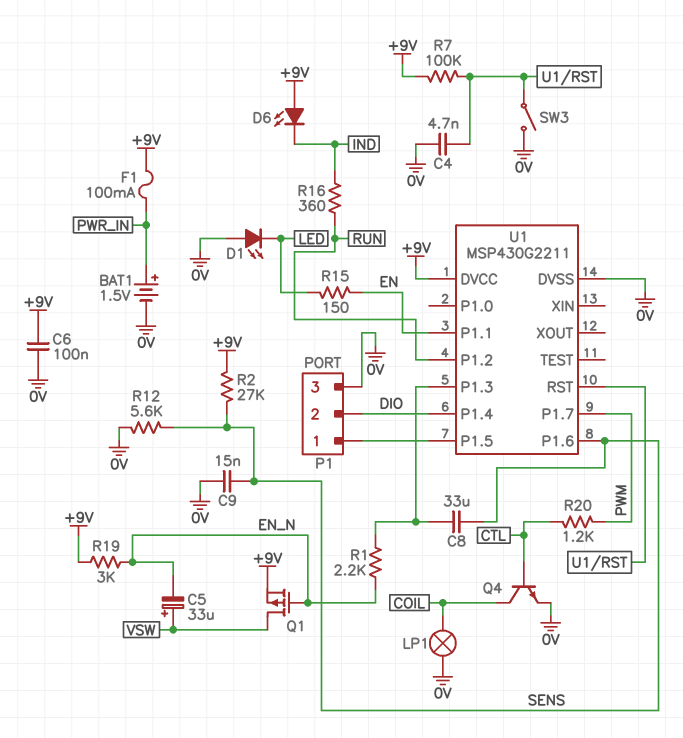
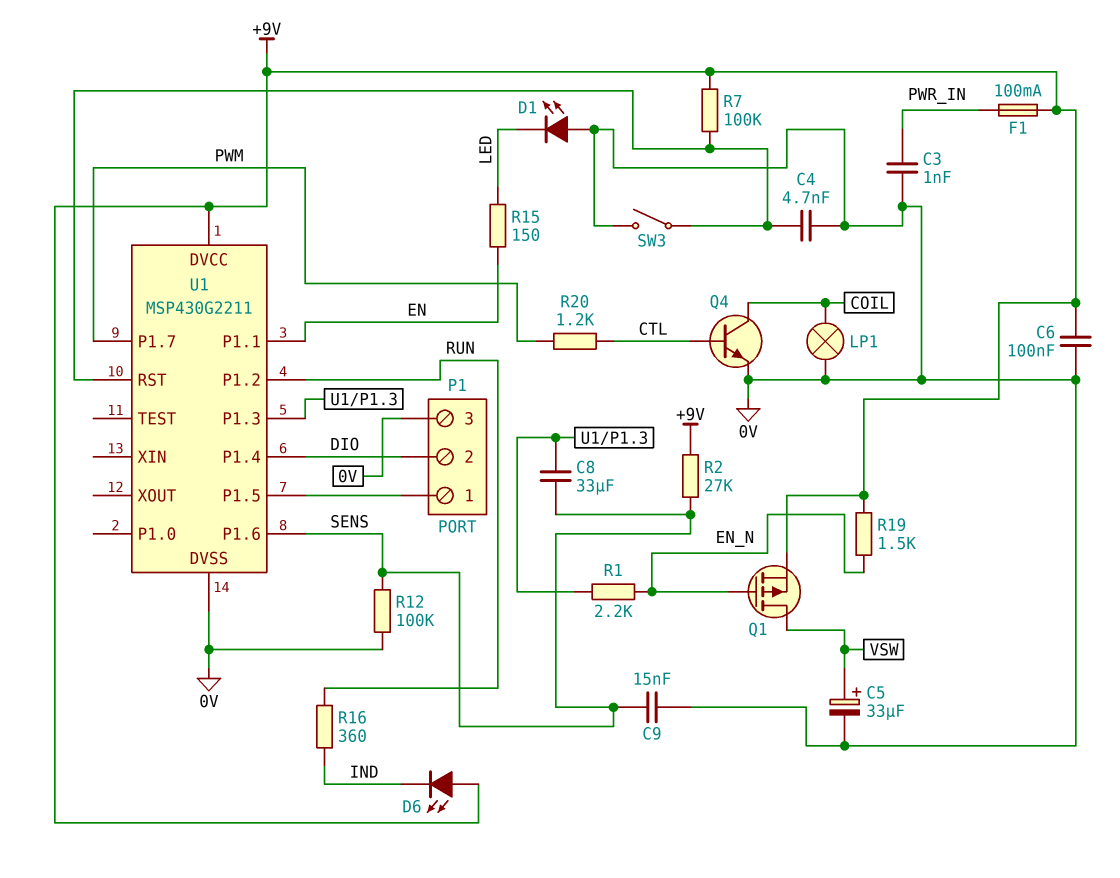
BAT1: 1.5V (plus PWR_IN, minus 0V) -> none
C3: none -> 1nF (0V, PWR_IN)
C5: 33uF (plus VSW, minus EN_N) -> 33uF (plus VSW, minus 0V)
R12: 5.6k (0V, SENS) -> 100k (0V, SENS)
R19: 3k (+9V, EN_N) -> 1.5k (+9V, EN_N)

